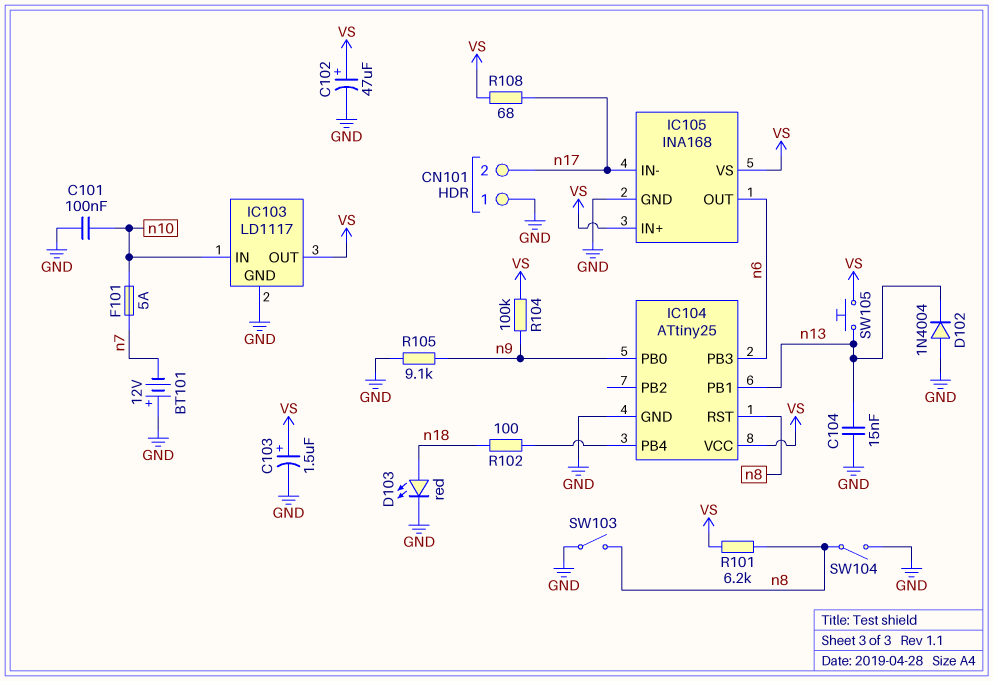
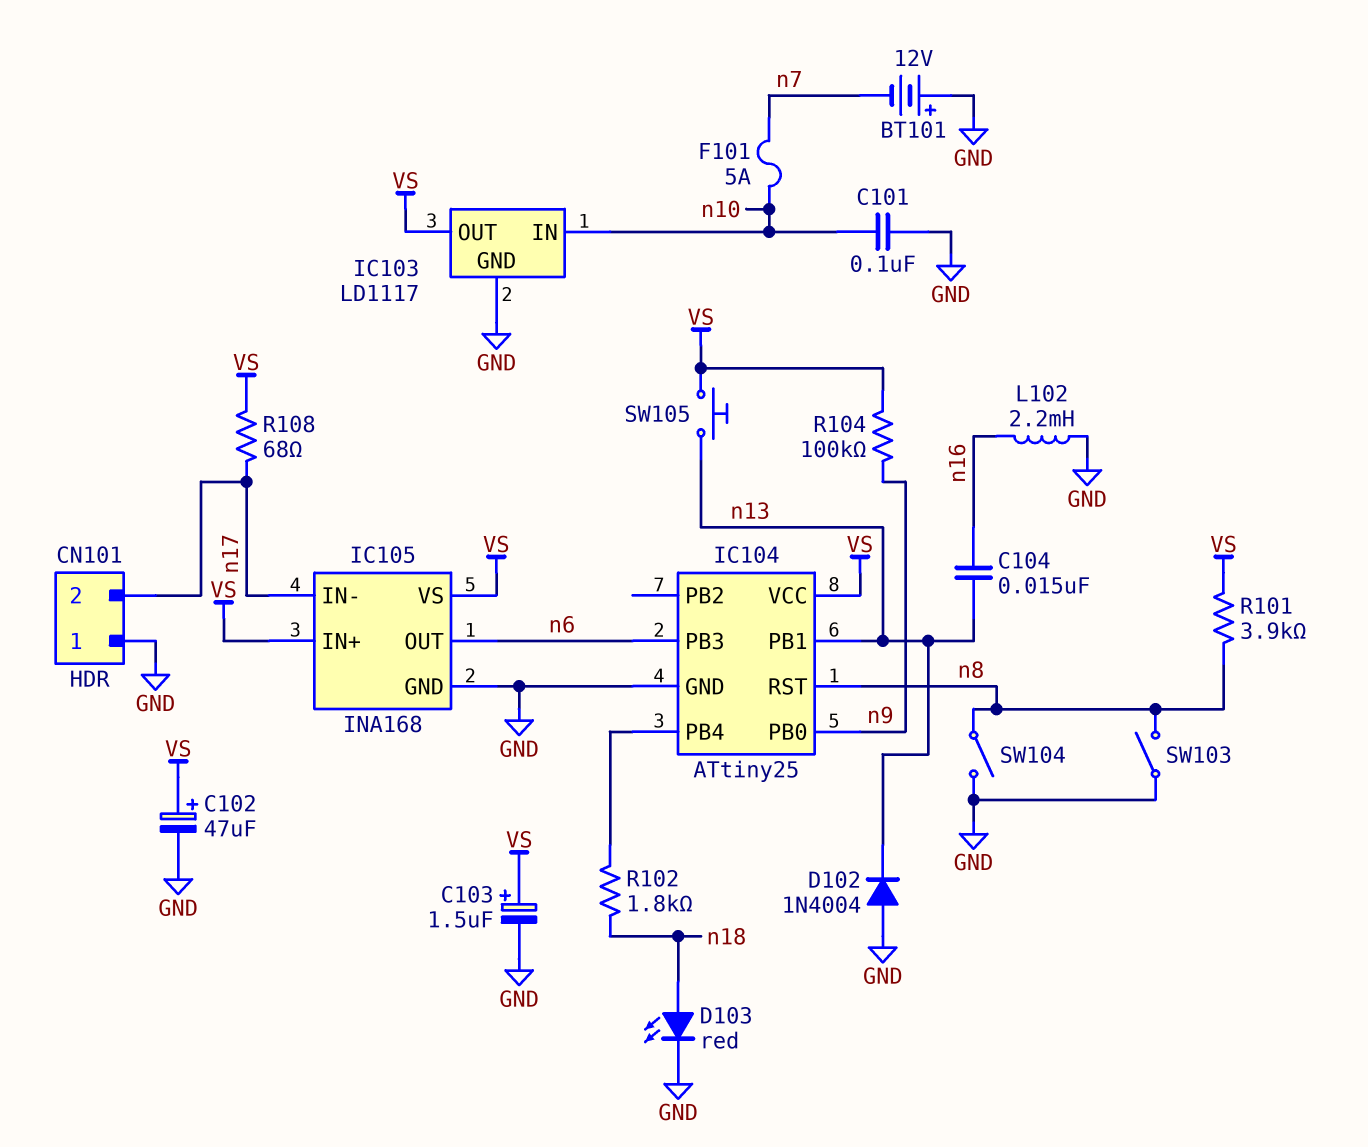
C104: 15nF (GND, n13) -> 15nF (n13, n16)
L102: none -> 2.2mH (GND, n16)
R101: 6.2k (VS, n8) -> 3.9k (VS, n8)
R102: 100 (IC104/PB4, n18) -> 1.8k (IC104/PB4, n18)
R105: 9.1k (GND, n9) -> none

